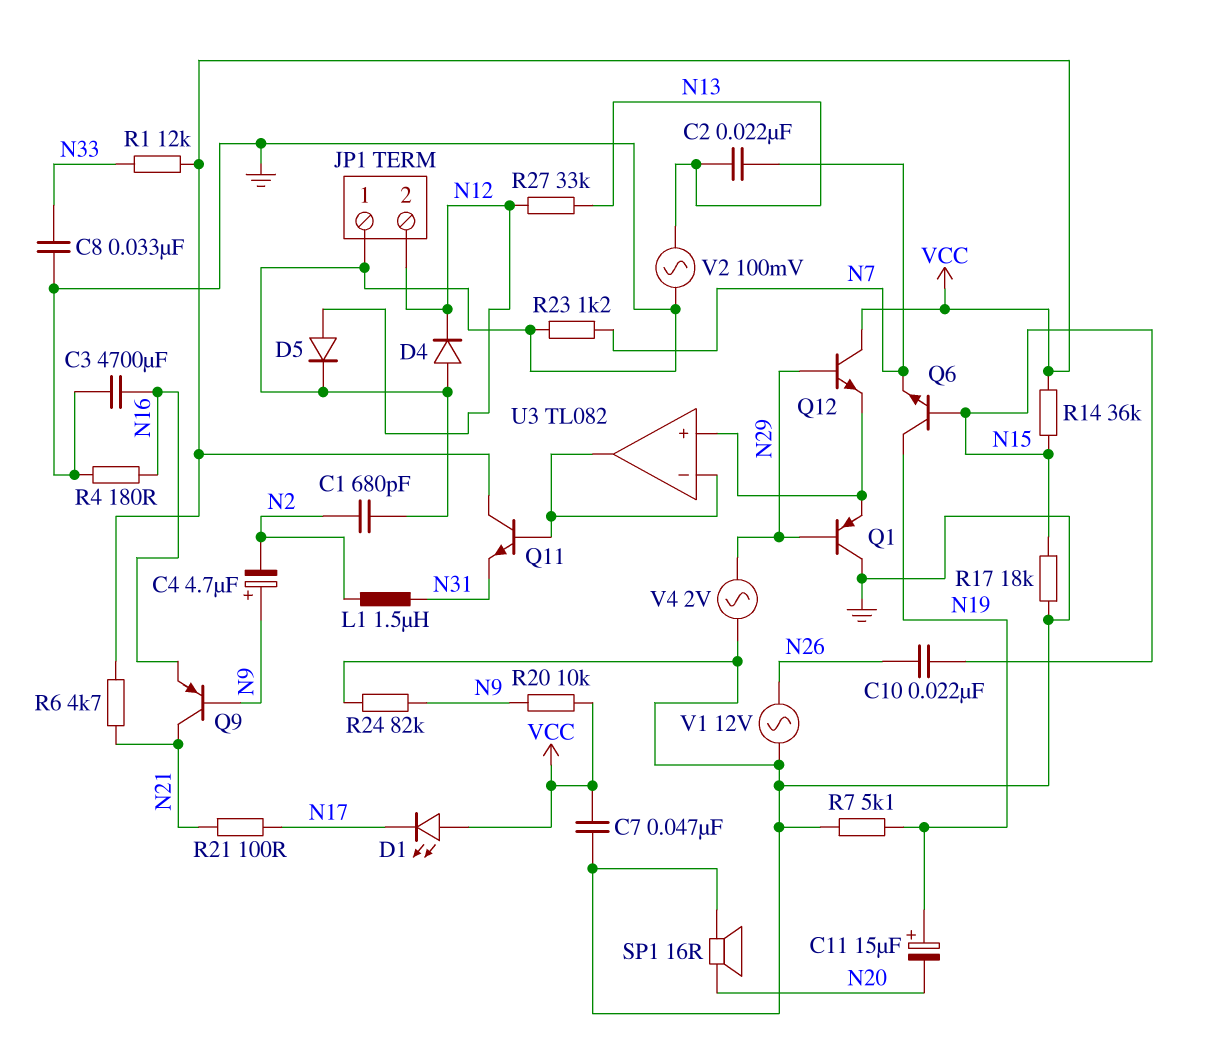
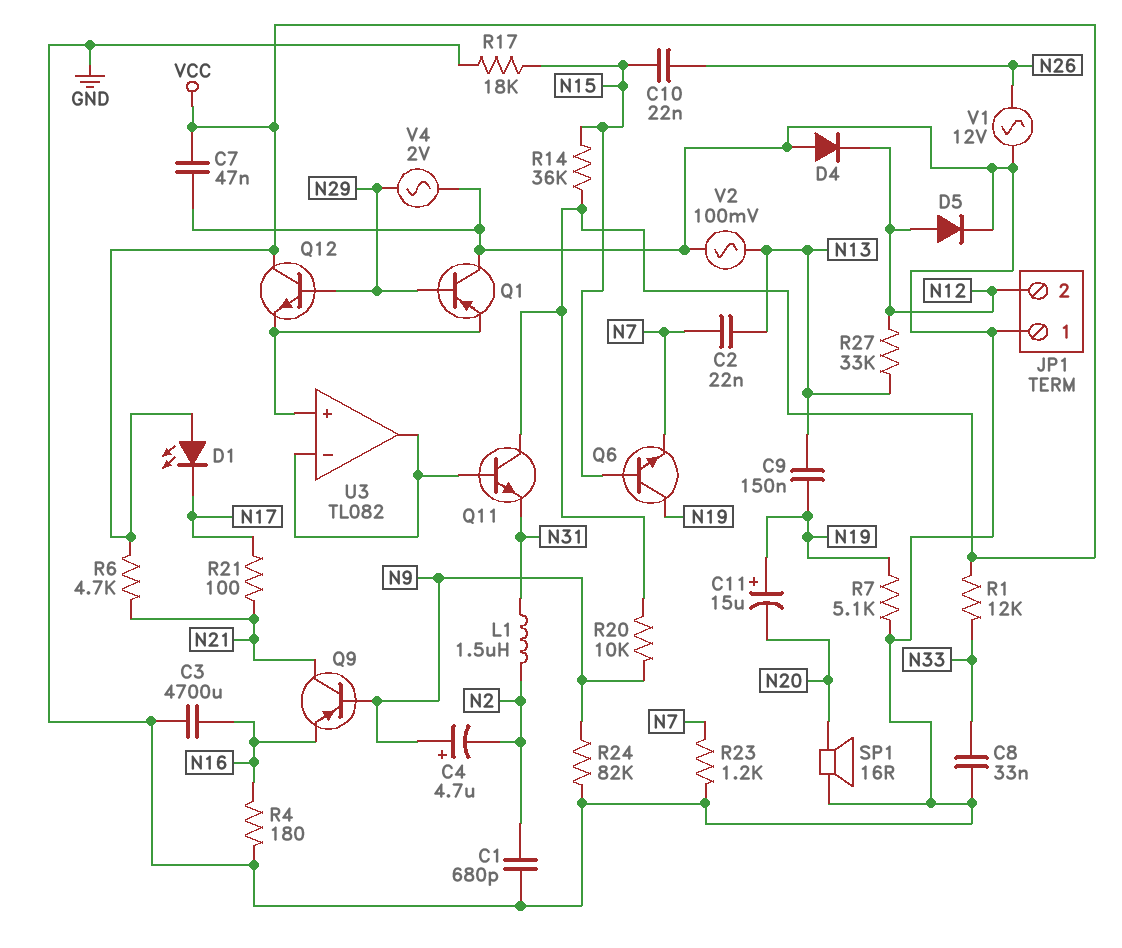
C9: none -> 150nF (N13, N19)

